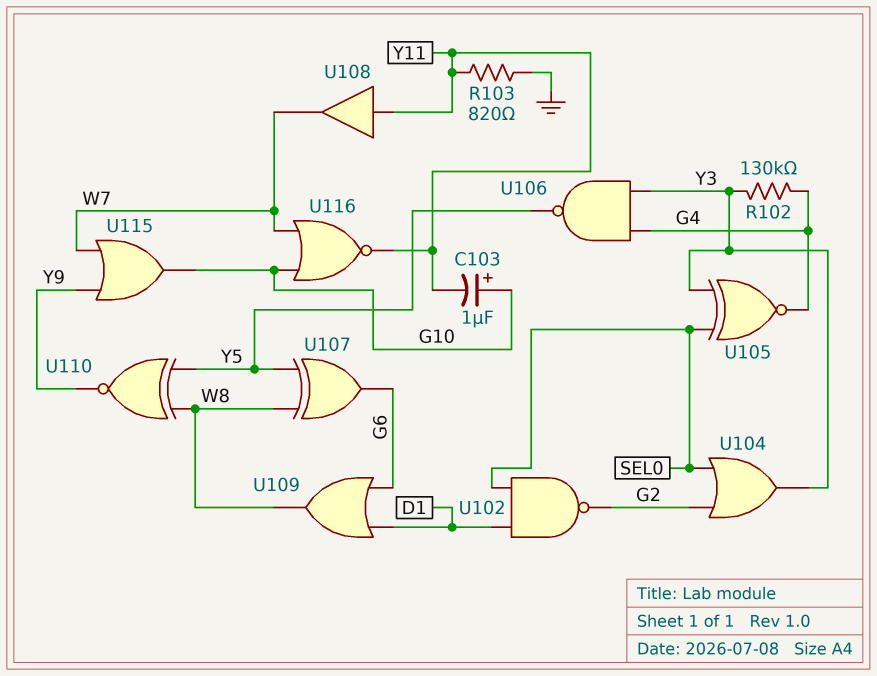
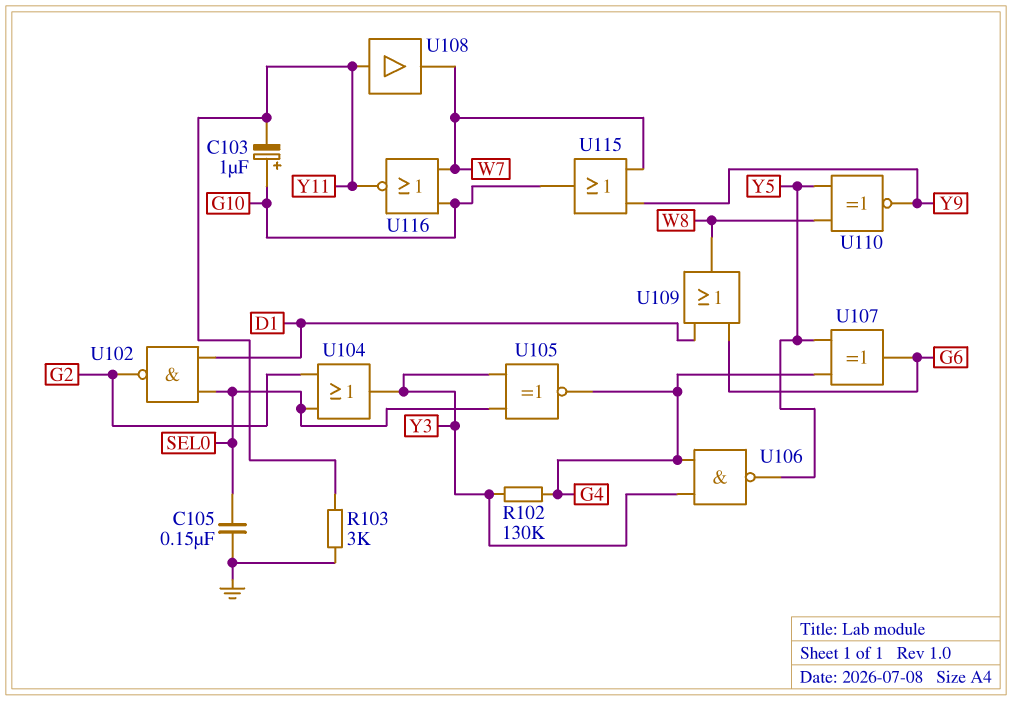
C105: none -> 150nF (GND, SEL0)
R103: 820 (GND, Y11) -> 3k (GND, Y11)
U107: XOR (in W8, in Y5, out G6) -> XOR (in G4, in Y5, out G6)

